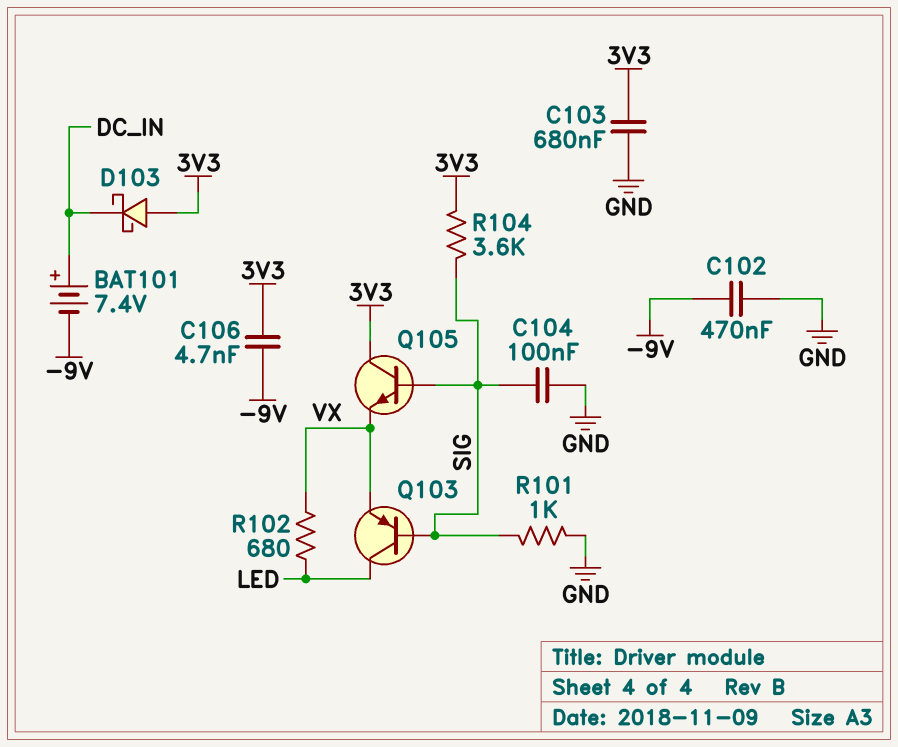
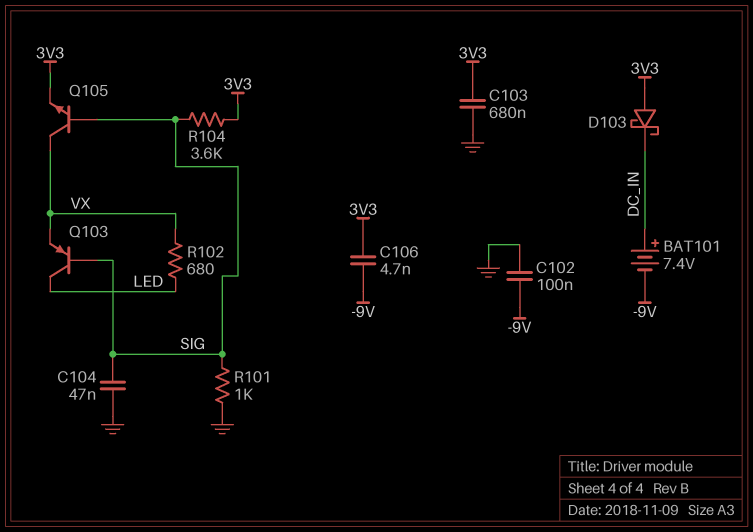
C102: 470nF (-9V, GND) -> 100nF (-9V, GND)
C104: 100nF (GND, SIG) -> 47nF (GND, SIG)
Q105: NPN (B SIG, C 3V3, E VX) -> NPN (B SIG, C VX, E 3V3)

